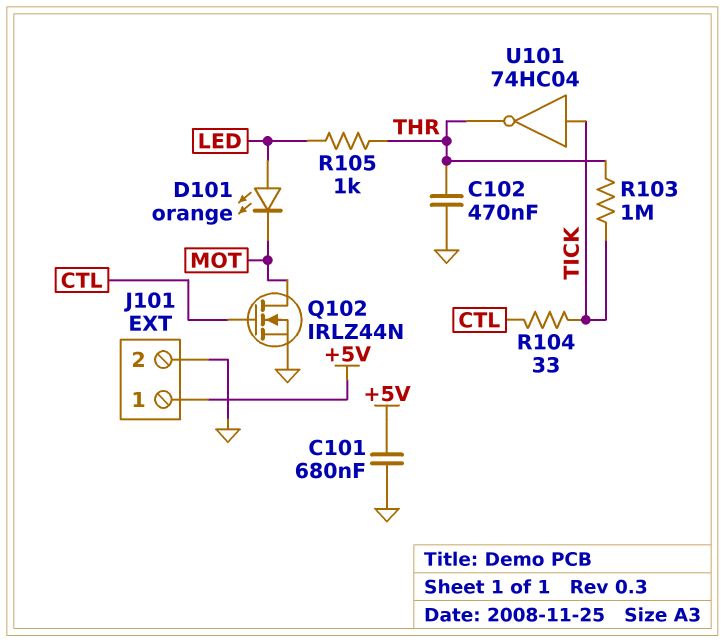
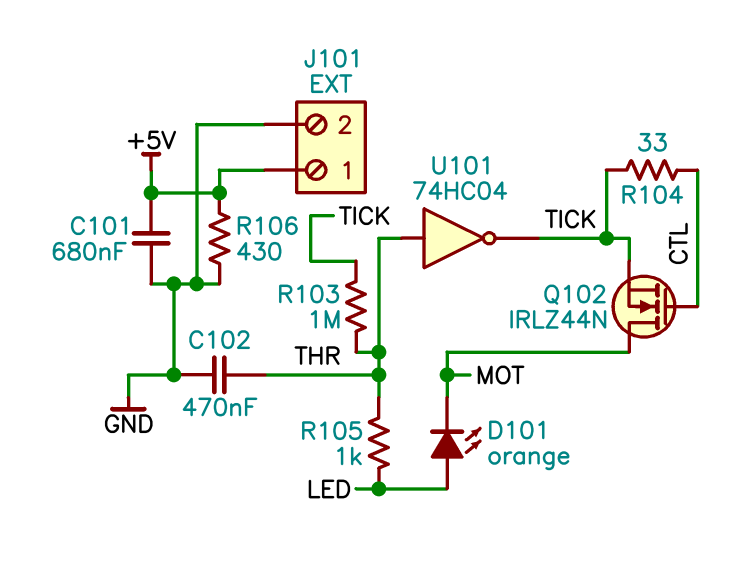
Q102: NMOS IRLZ44N (G CTL, D MOT, S GND) -> NMOS IRLZ44N (G CTL, D MOT, S TICK)
R106: none -> 430 (+5V, GND)
U101: NOT 74HC04 (in TICK, out THR) -> NOT 74HC04 (in THR, out TICK)

